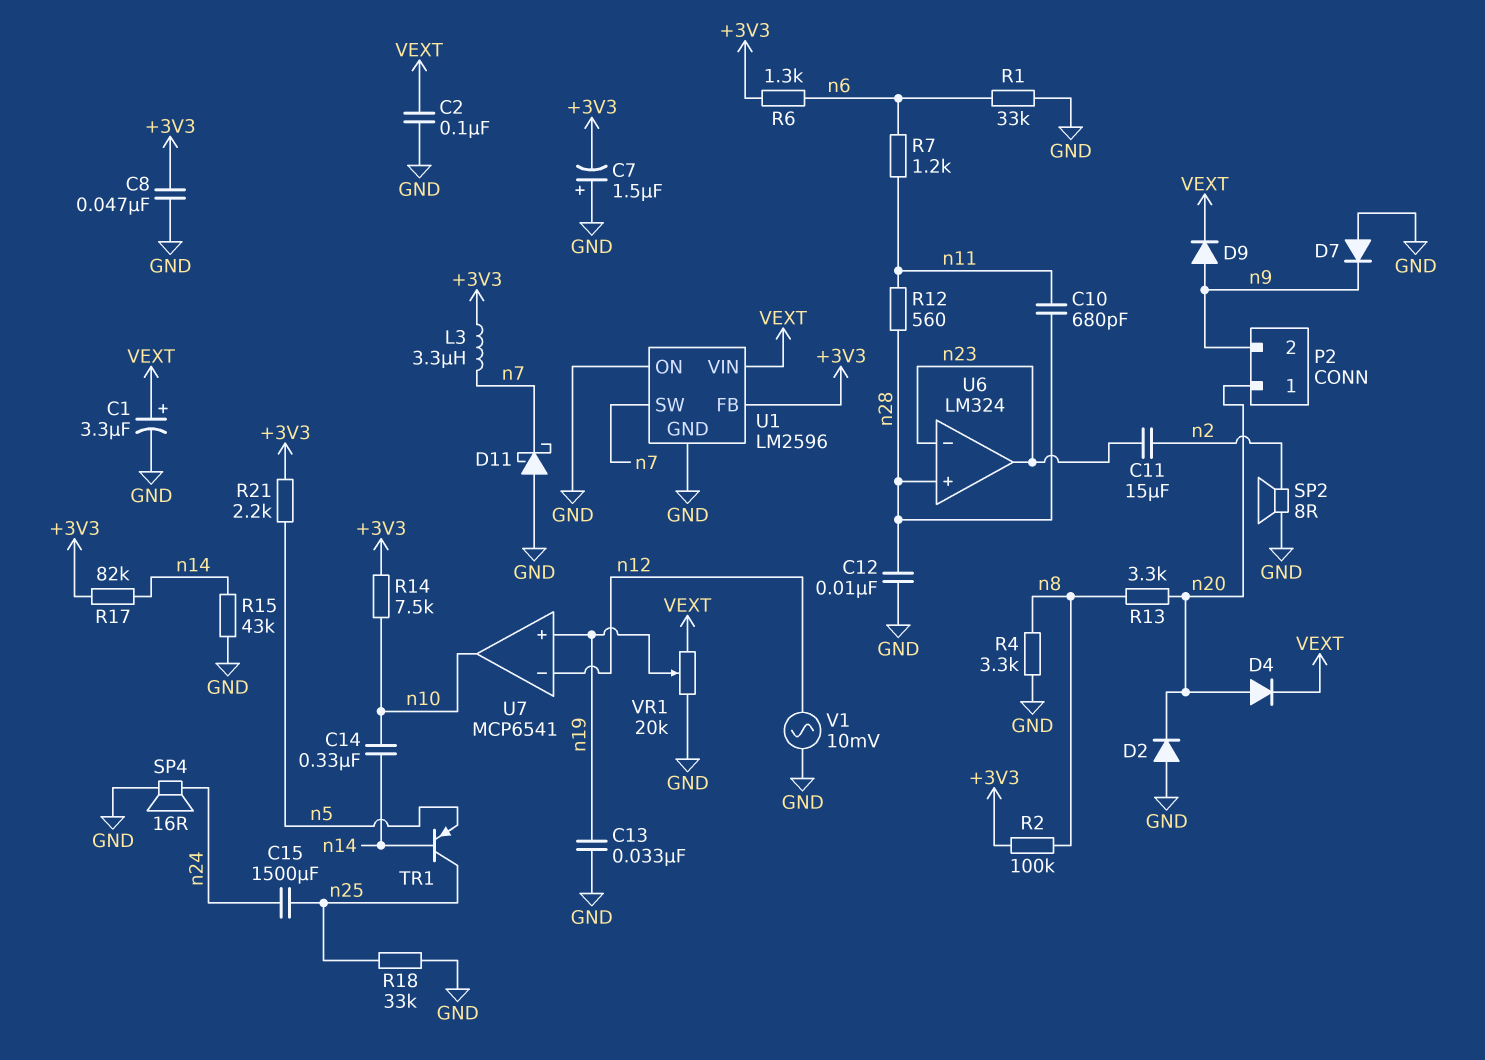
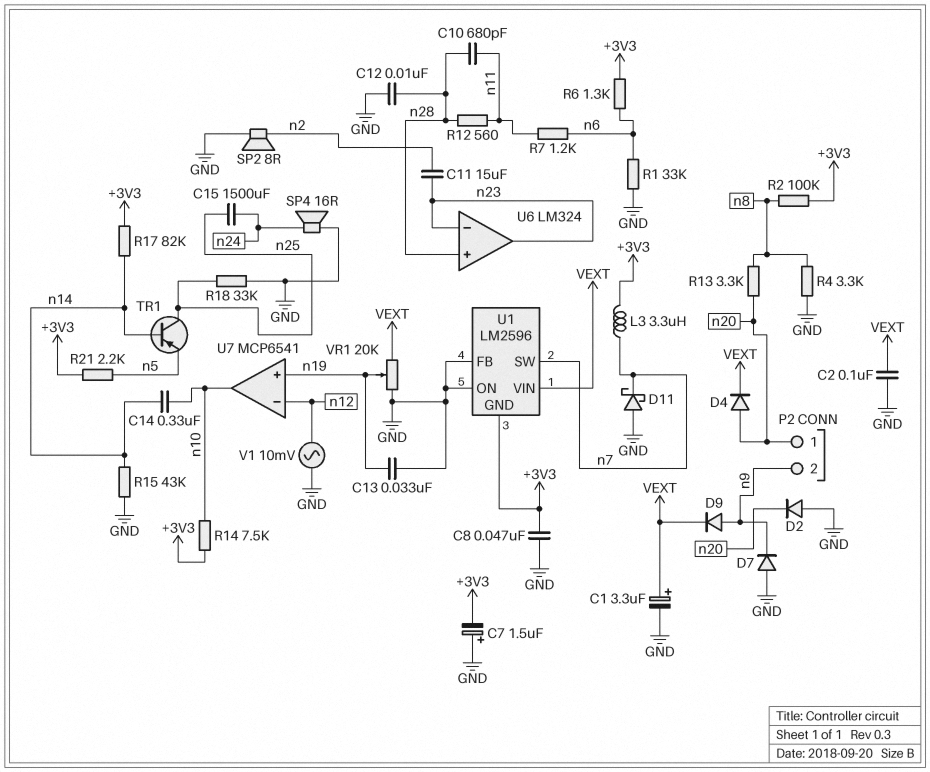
U1 pin FB: +3V3 -> GND
U1 pin GND: GND -> +3V3

